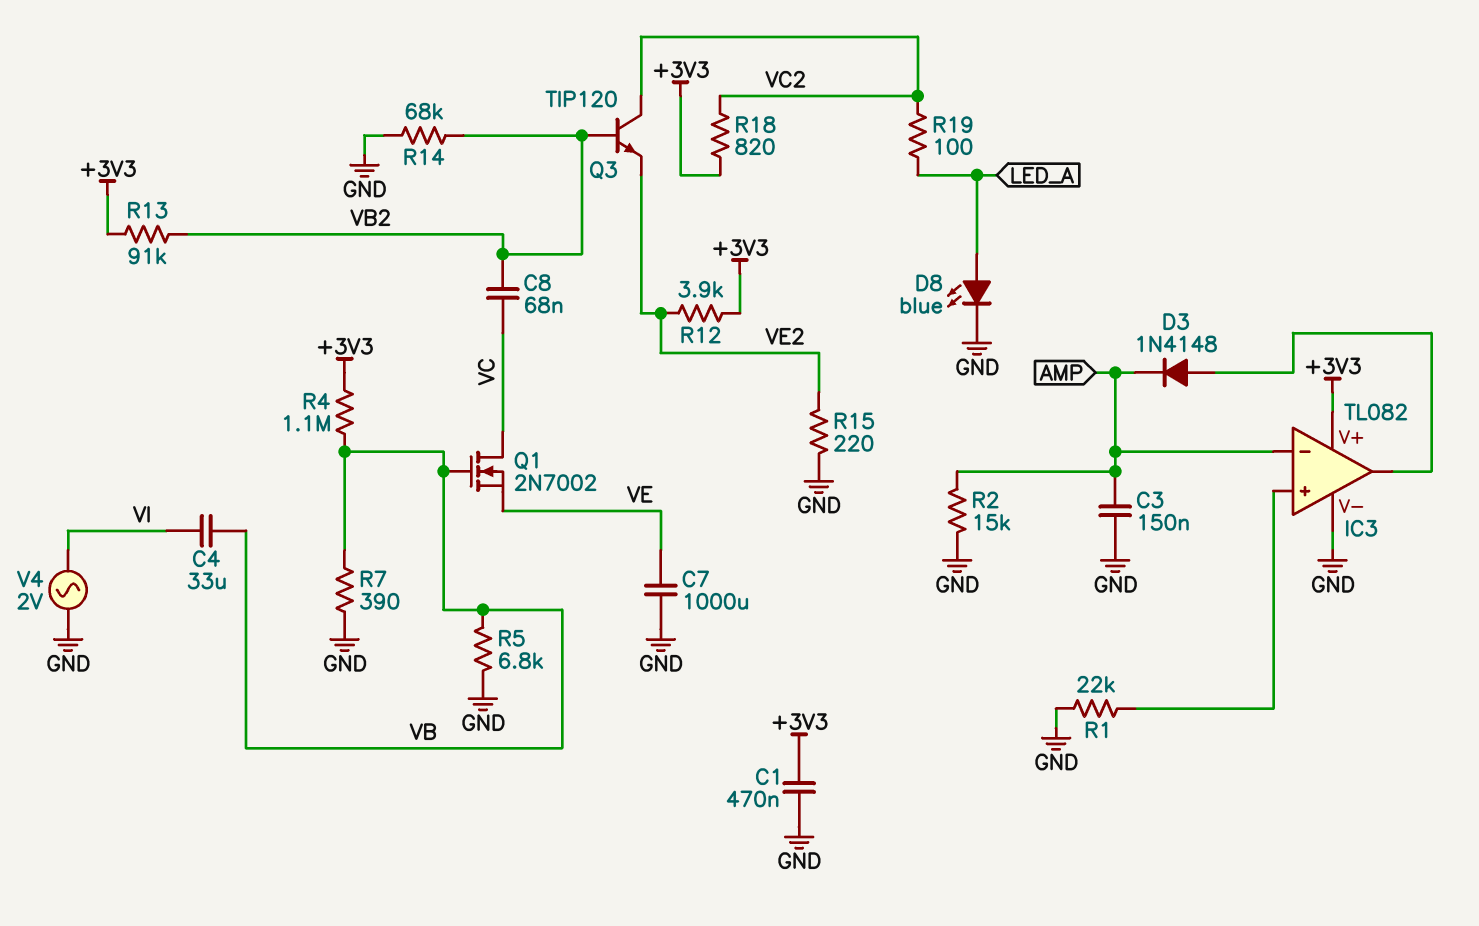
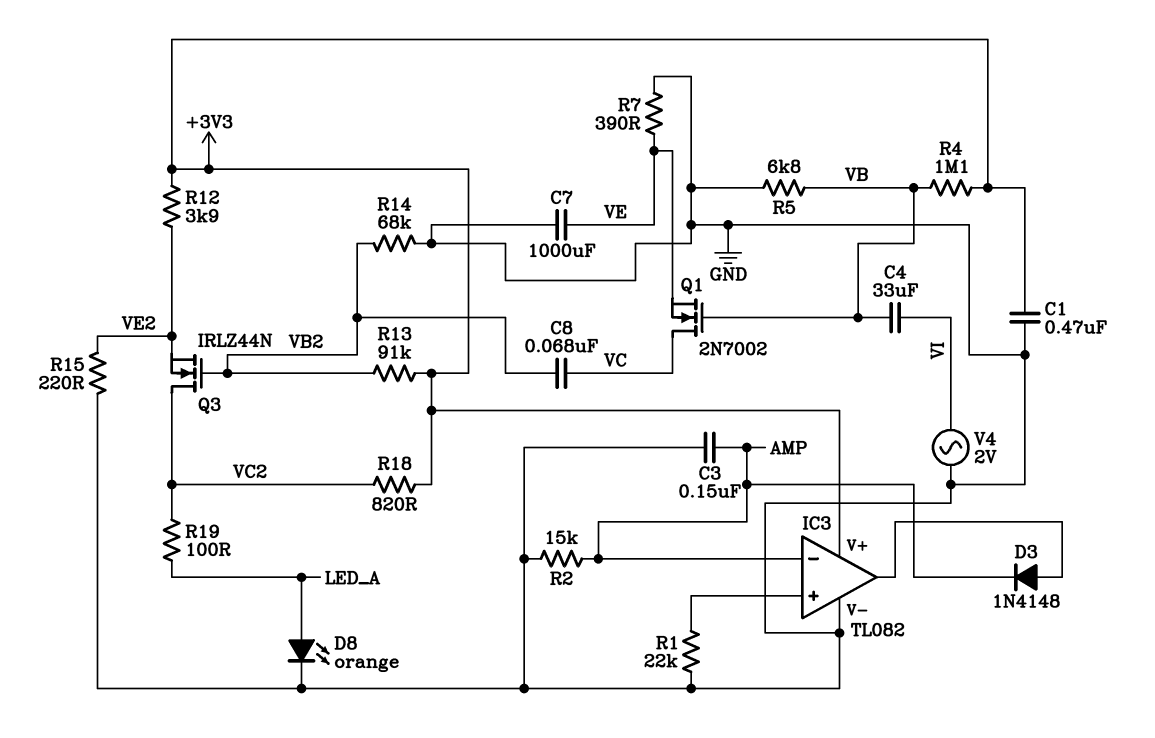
D8: LED blue (A LED_A, K GND) -> LED orange (A LED_A, K GND)
Q3: NPN TIP120 (B VB2, C VC2, E VE2) -> NMOS IRLZ44N (G VB2, D VC2, S VE2)
R7: 390 (GND, VB) -> 390 (GND, VE)

